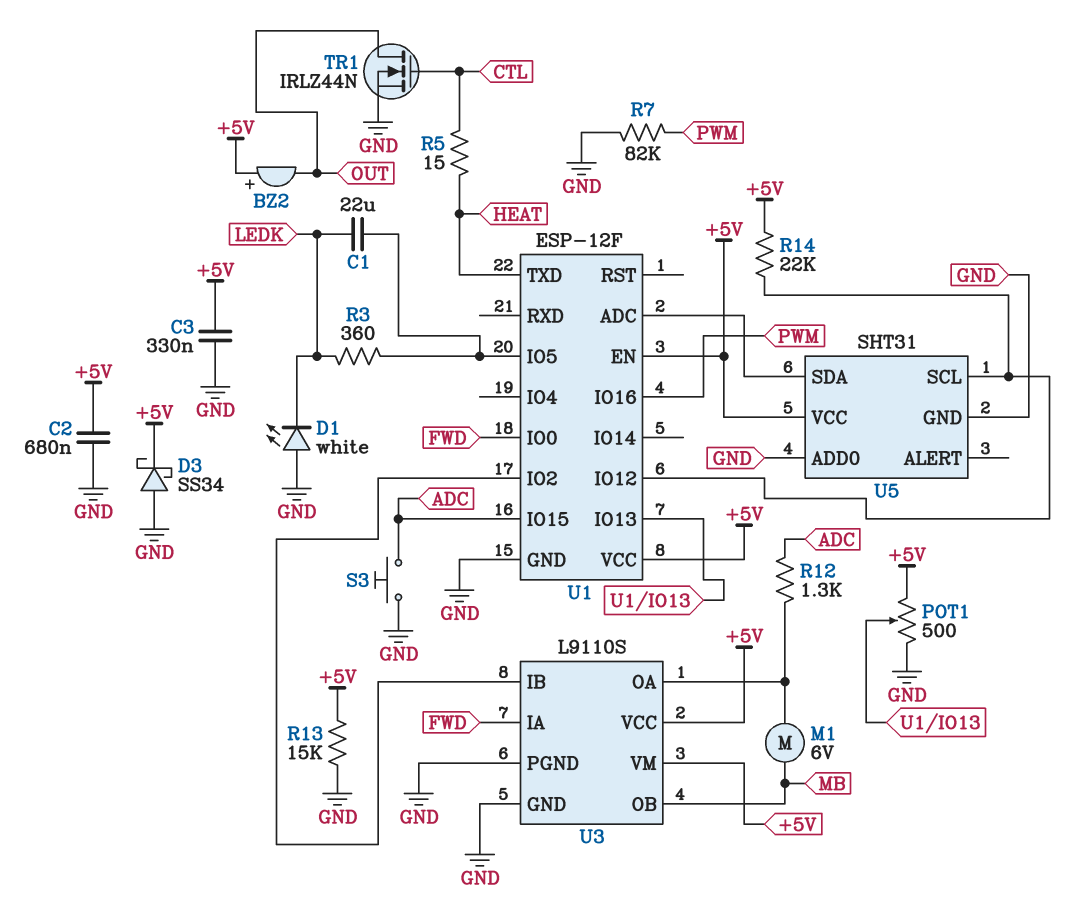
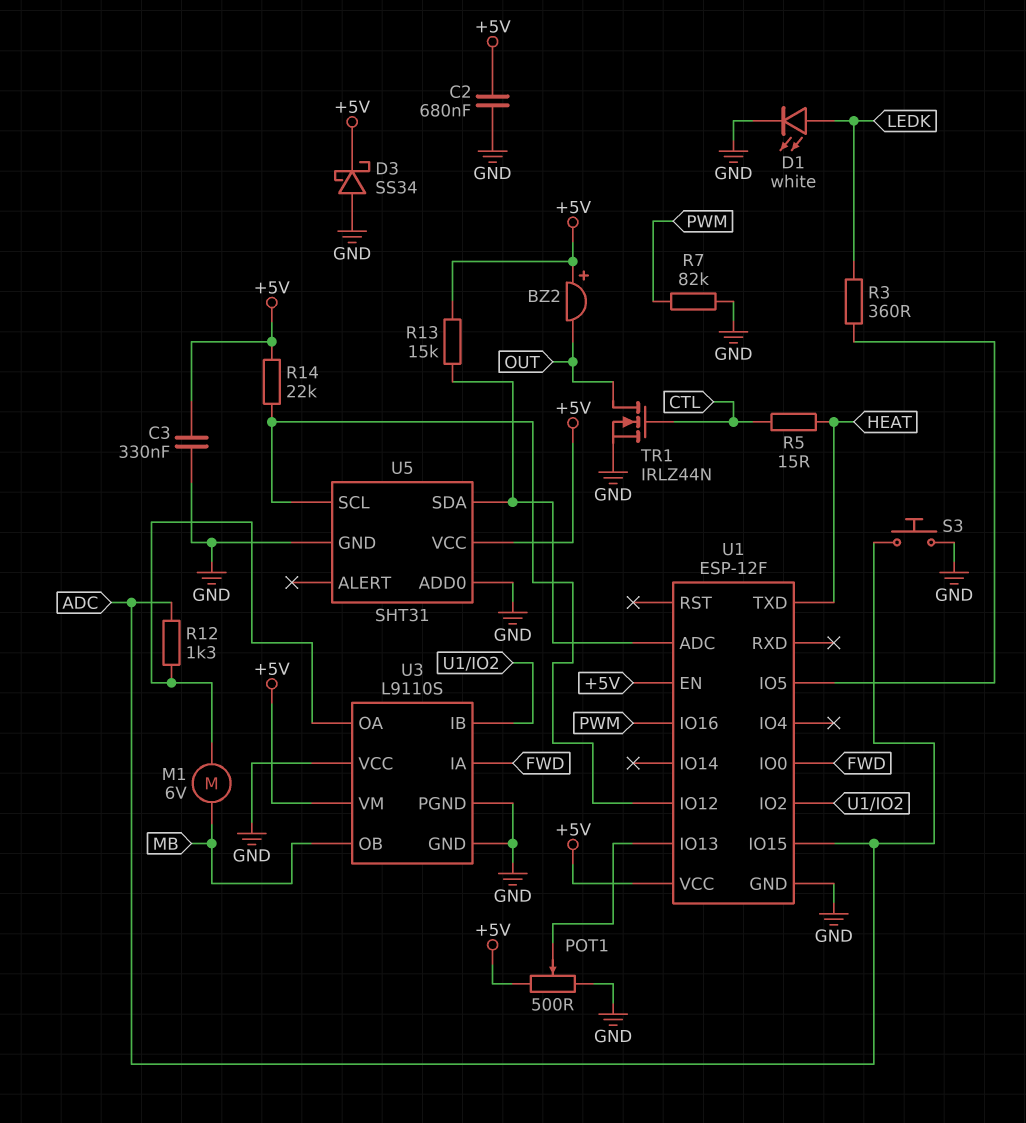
C1: 22uF (LEDK, U1/IO5) -> none
D1: LED white (A GND, K LEDK) -> LED white (A LEDK, K GND)
R13: 15k (+5V, GND) -> 15k (+5V, U1/ADC)
U3 pin VCC: +5V -> GND

